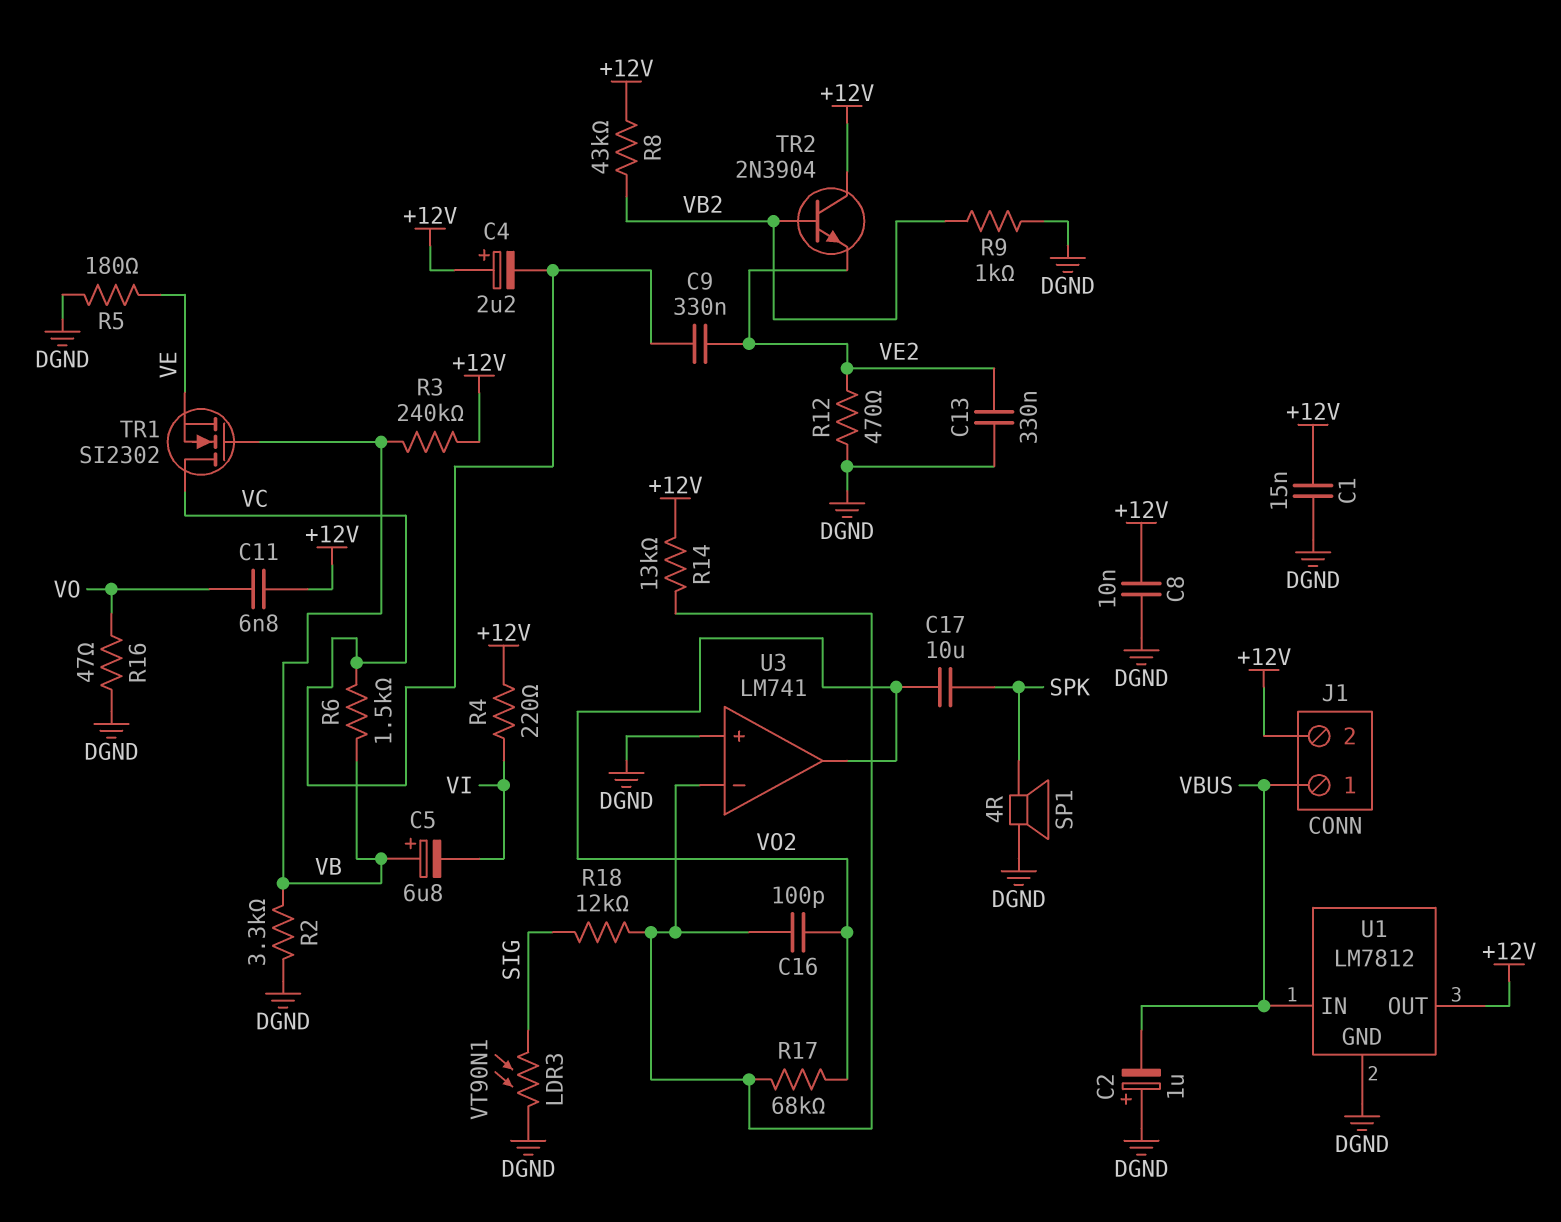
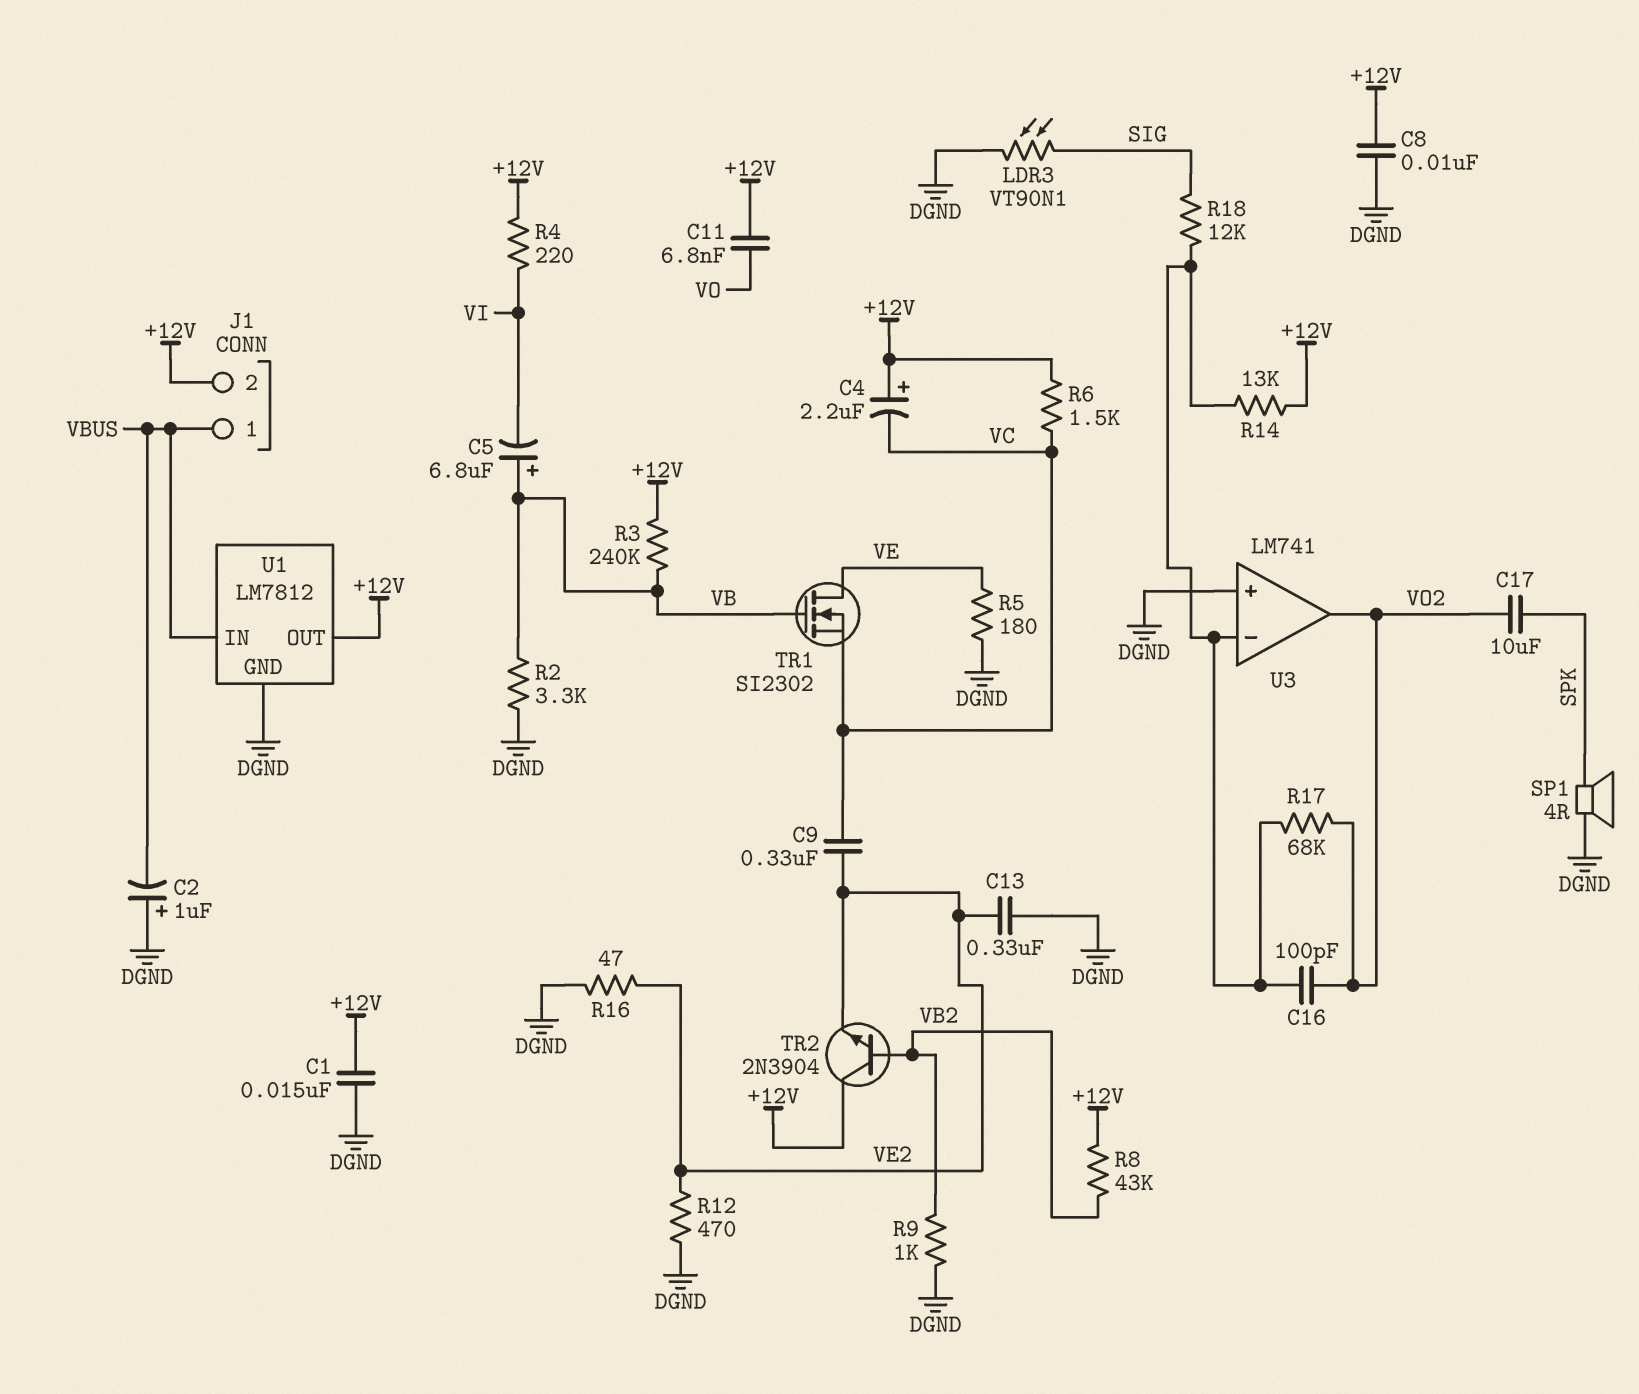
R6: 1.5k (VB, VC) -> 1.5k (+12V, VC)
R16: 47 (DGND, VO) -> 47 (DGND, VE2)
TR1: NMOS SI2302 (G VB, D VC, S VE) -> NMOS SI2302 (G VB, D VE, S VC)

